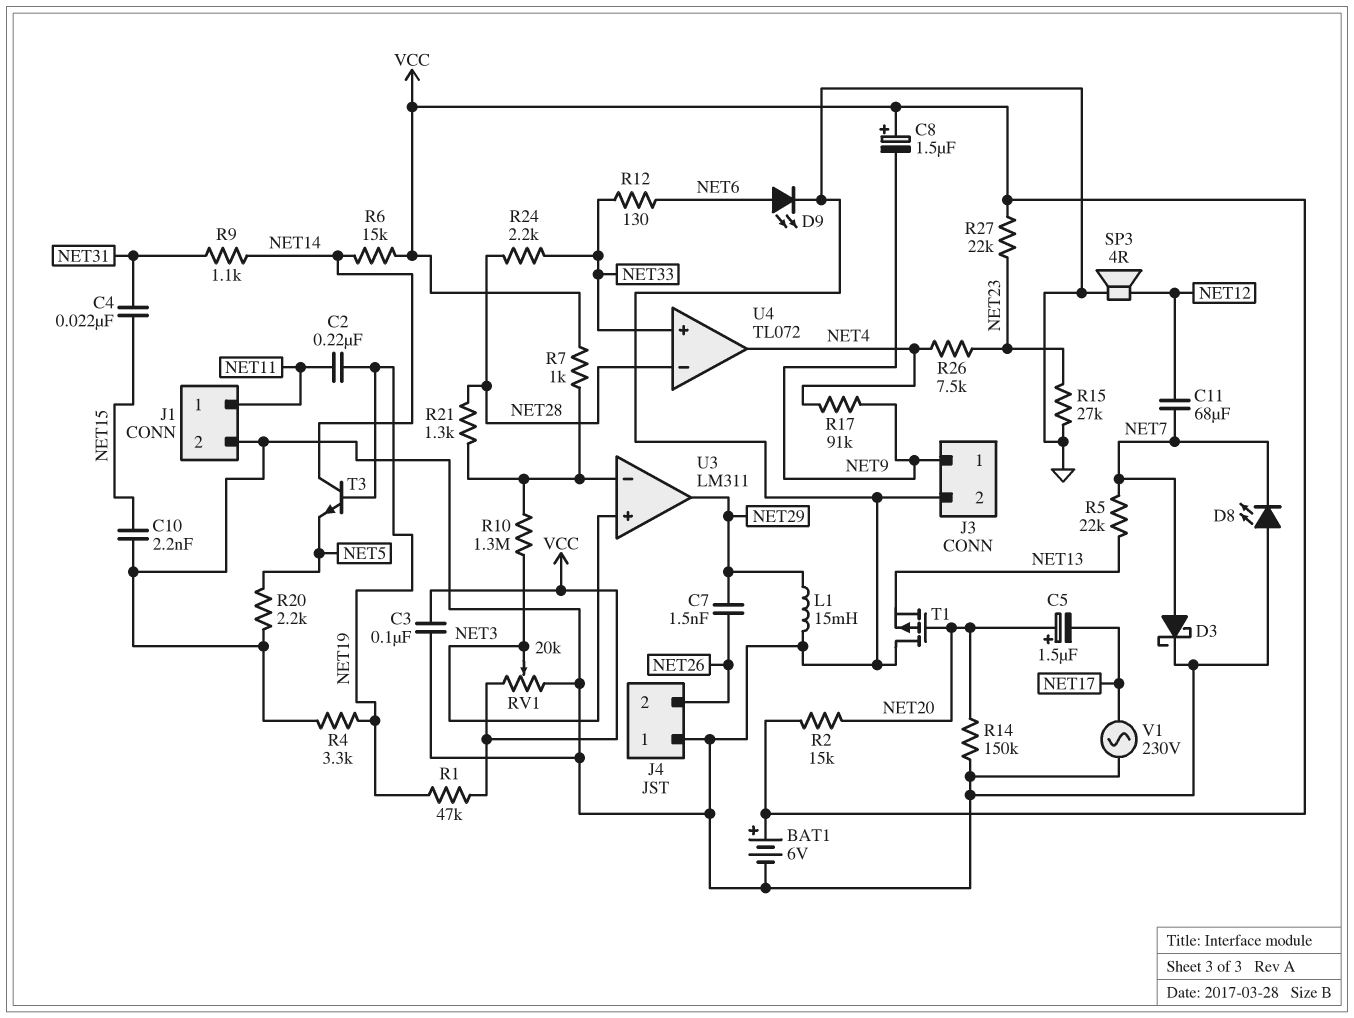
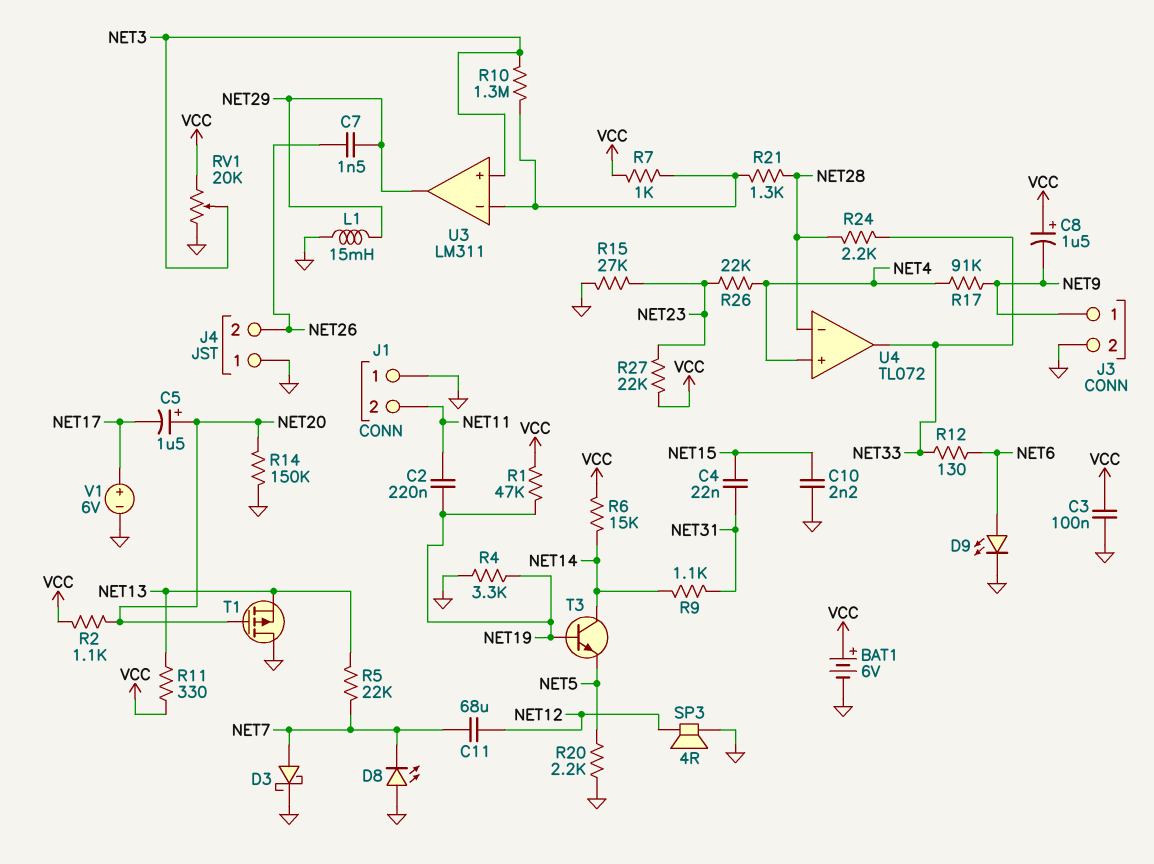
J1 pin 1: NET11 -> GND
J1 pin 2: GND -> NET11
R2: 15k (NET20, VCC) -> 1.1k (NET20, VCC)
R11: none -> 330 (NET13, VCC)
R26: 7.5k (NET4, NET23) -> 22k (NET4, NET23)
U4 pin in+: NET33 -> NET4
U4 pin out: NET4 -> NET33
V1: AC 230V (GND, NET17) -> 6V (plus NET17, minus GND)

